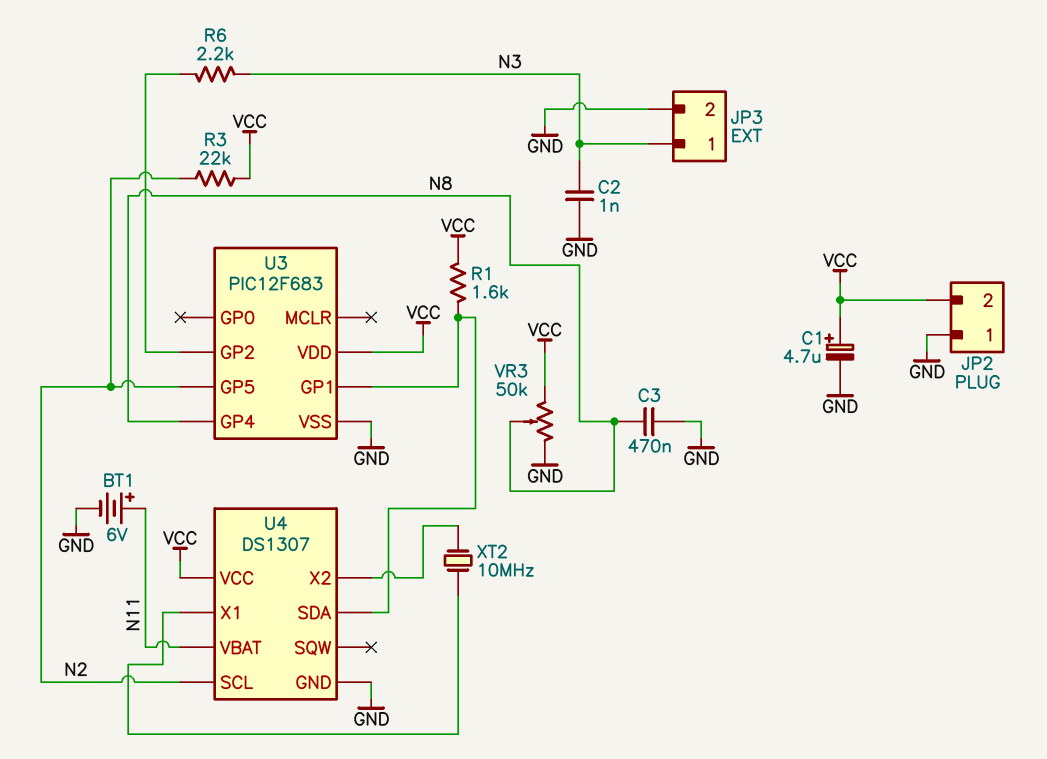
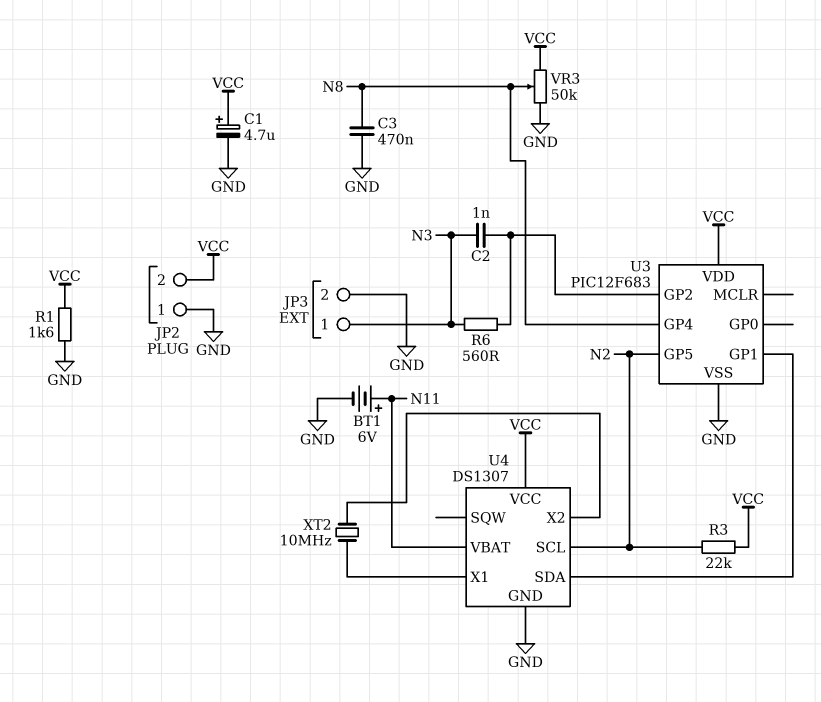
C2: 1nF (GND, N3) -> 1nF (N3, U3/GP2)
R1: 1.6k (U3/GP1, VCC) -> 1.6k (GND, VCC)
R6: 2.2k (N3, U3/GP2) -> 560 (N3, U3/GP2)

